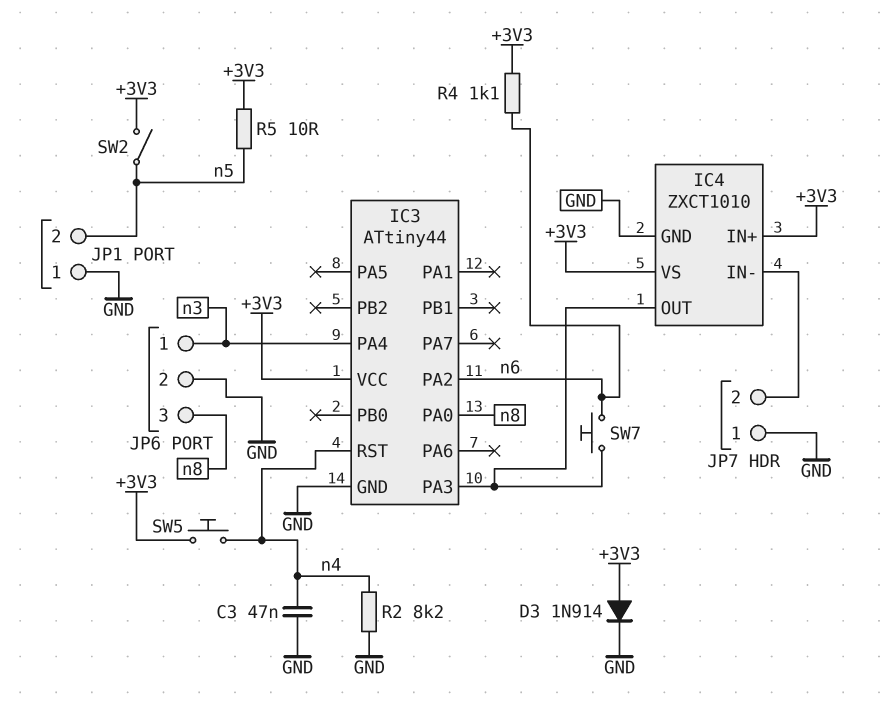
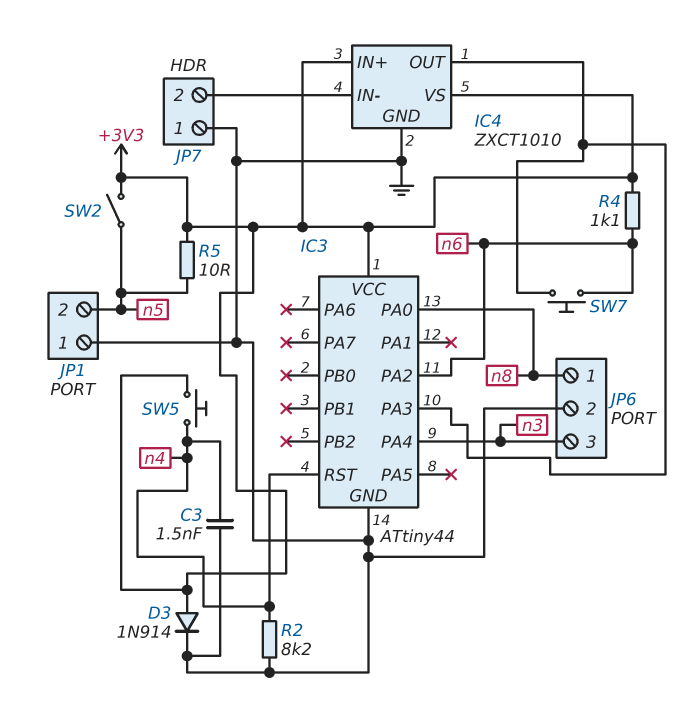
C3: 47nF (GND, n4) -> 1.5nF (GND, n4)
JP6 pin 1: n3 -> n8
JP6 pin 3: n8 -> n3

